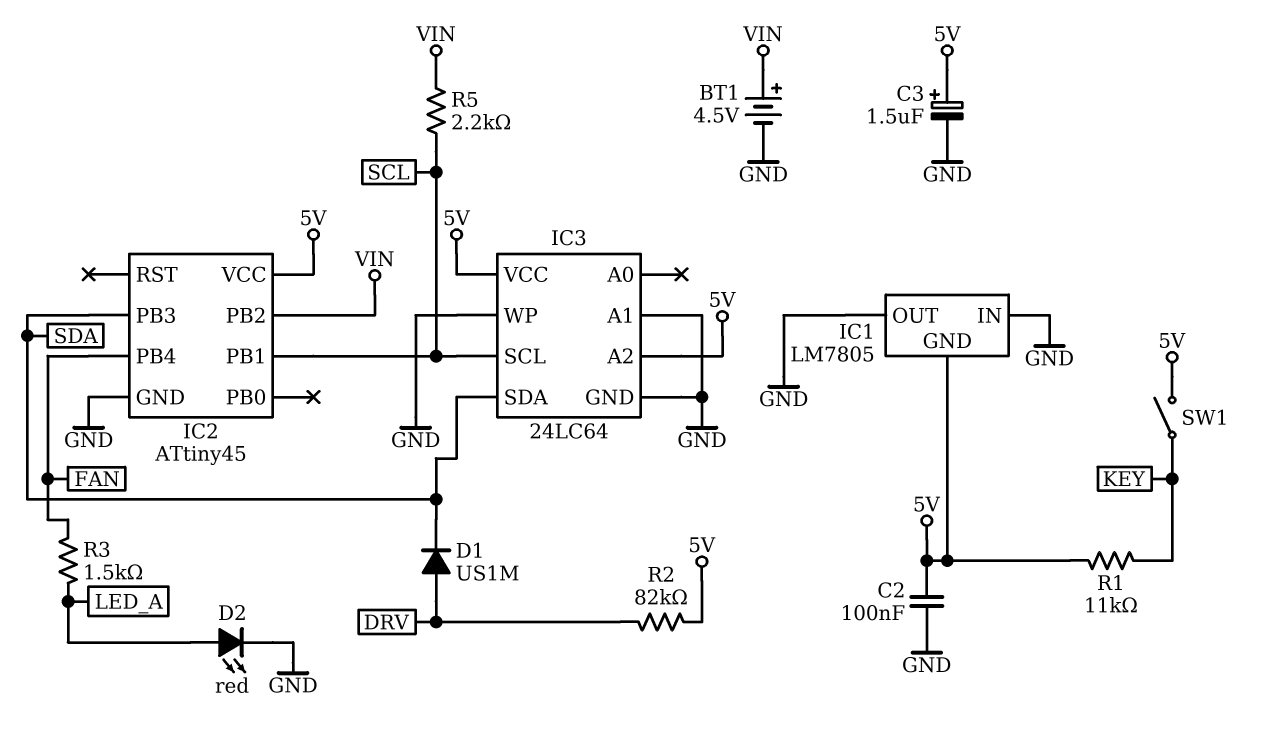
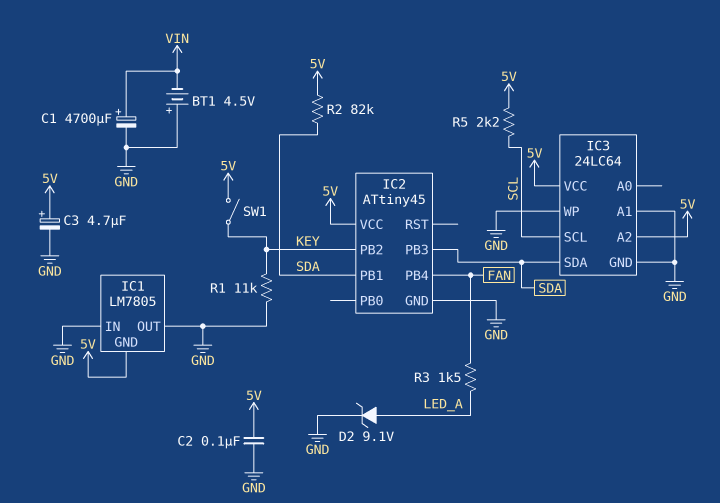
BT1: 4.5V (plus VIN, minus GND) -> 4.5V (plus GND, minus VIN)
C1: none -> 4700uF (plus VIN, minus GND)
C3: 1.5uF (plus 5V, minus GND) -> 4.7uF (plus 5V, minus GND)
D1: diode US1M (A DRV, K SDA) -> none
D2: LED red (A LED_A, K GND) -> zener 9.1V (A LED_A, K GND)
IC2 pin PB1: SCL -> SDA
IC2 pin PB2: VIN -> KEY
R1: 11k (5V, KEY) -> 11k (GND, KEY)
R2: 82k (5V, DRV) -> 82k (5V, SDA)
R5: 2.2k (SCL, VIN) -> 2.2k (5V, SCL)

